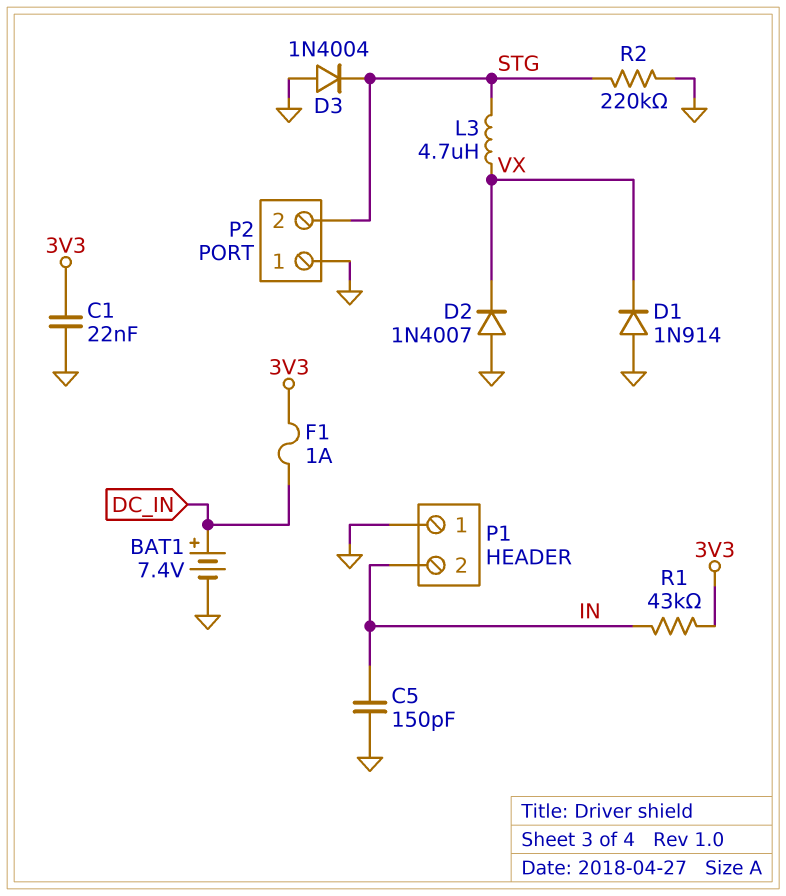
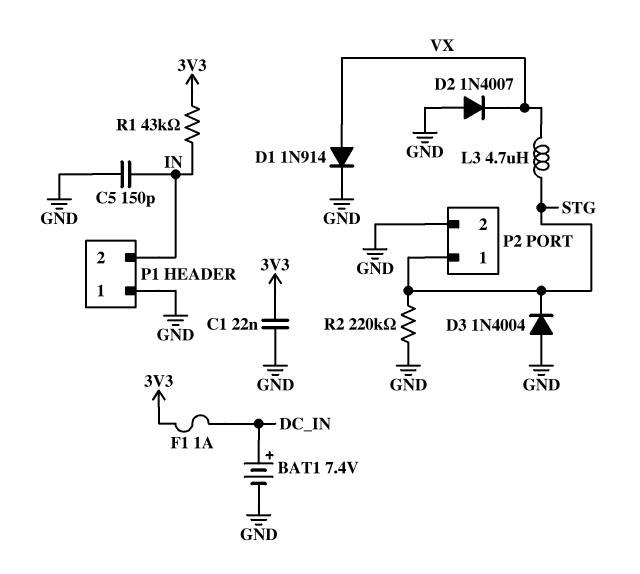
D1: diode 1N914 (A GND, K VX) -> diode 1N914 (A VX, K GND)
P2 pin 1: GND -> STG
P2 pin 2: STG -> GND

